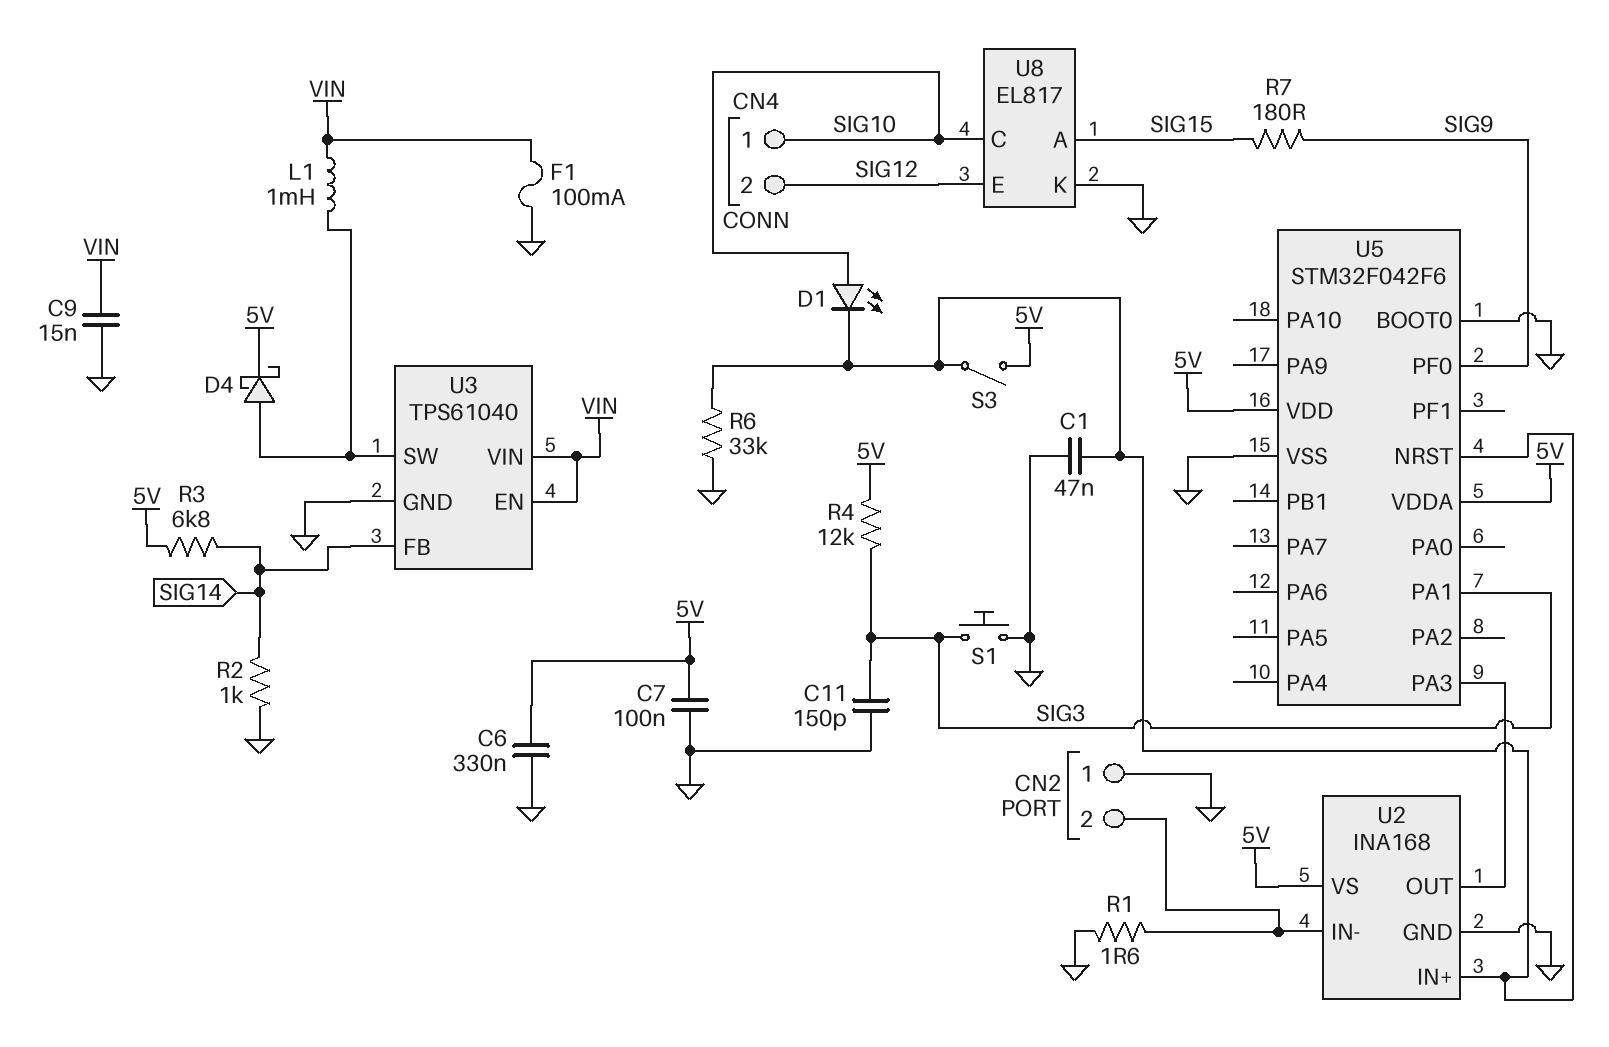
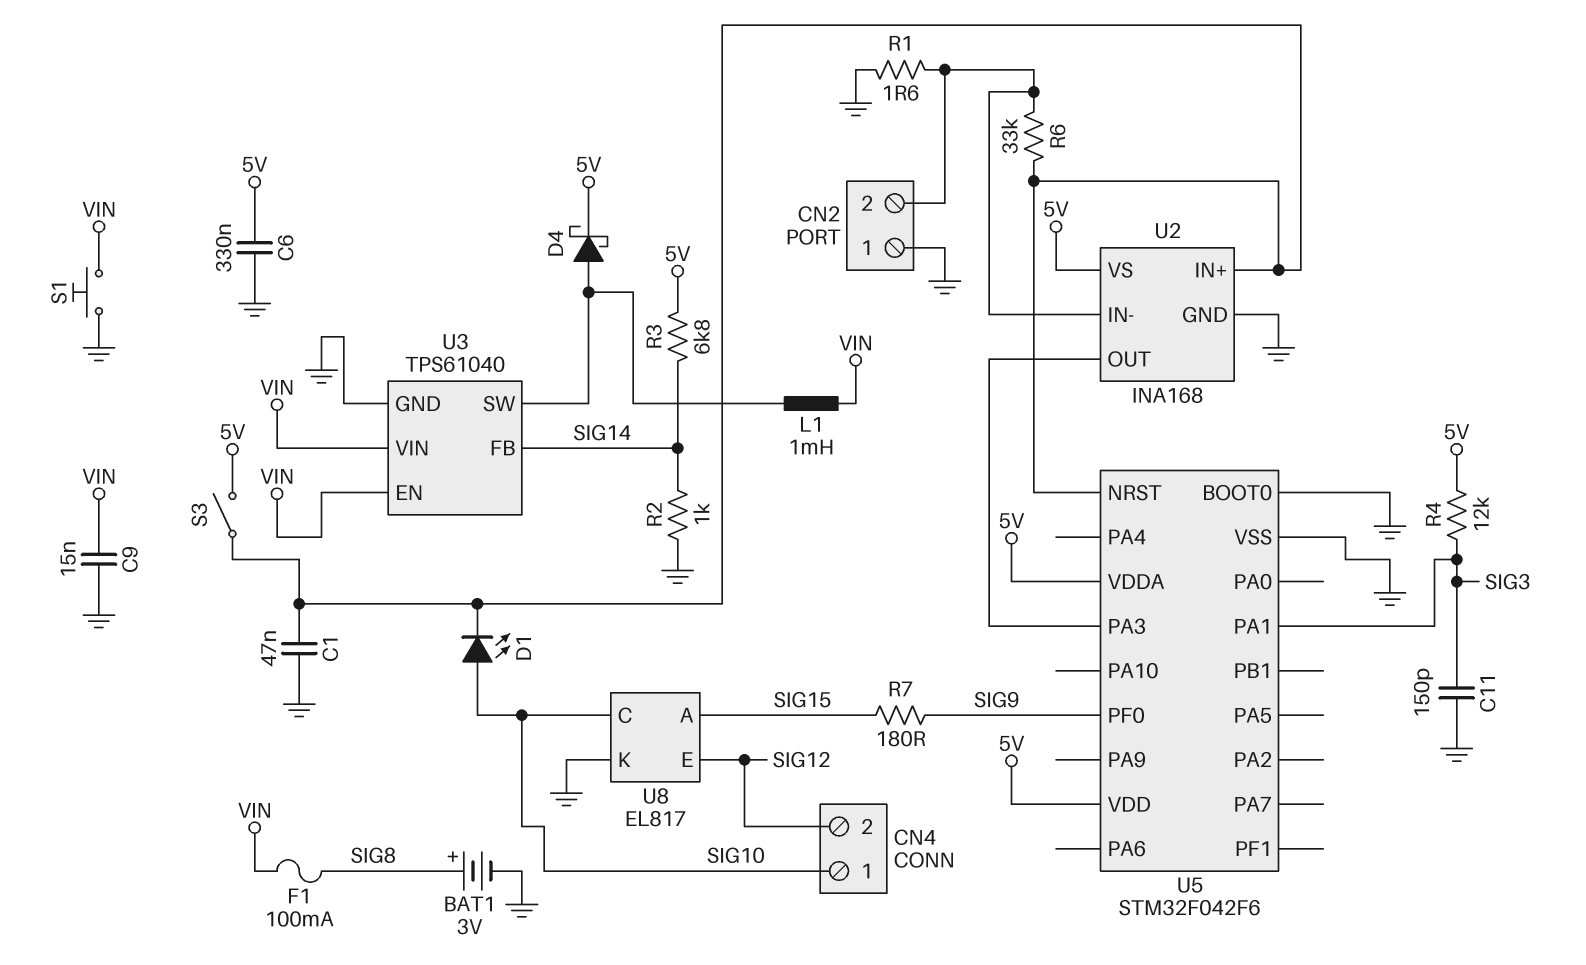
BAT1: none -> 3V (plus SIG8, minus GND)
C7: 100nF (5V, GND) -> none
F1: 100mA (GND, VIN) -> 100mA (SIG8, VIN)
R6: 33k (GND, U2/IN+) -> 33k (CN2/2, U2/IN+)
S1: button (GND, SIG3) -> button (GND, VIN)

